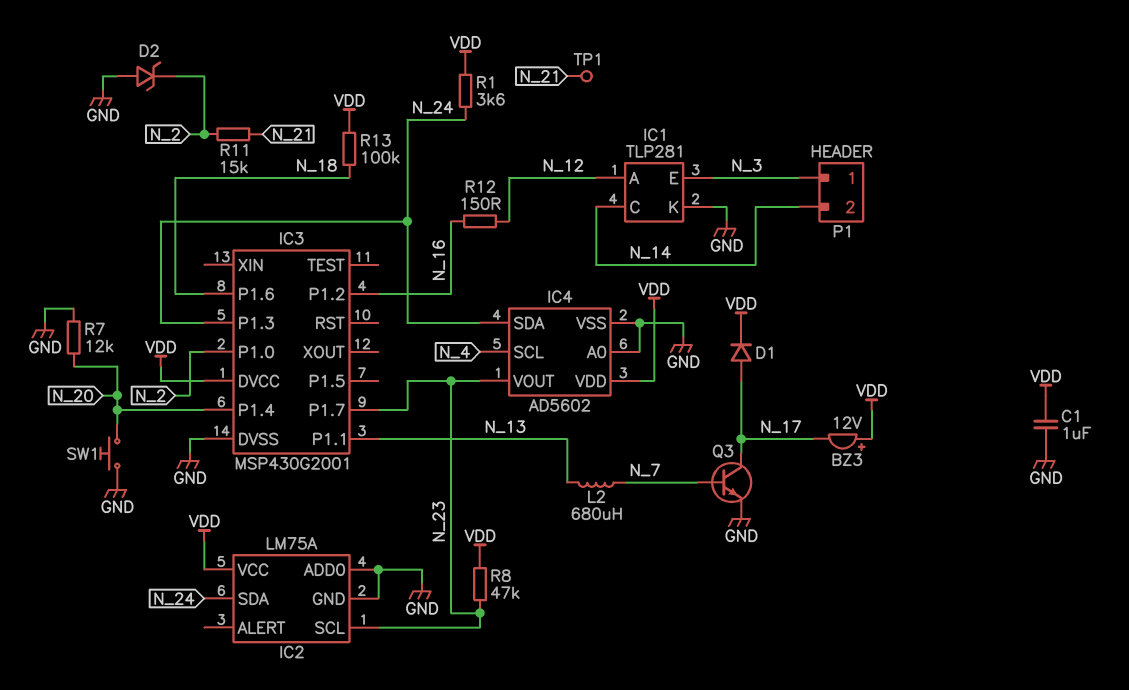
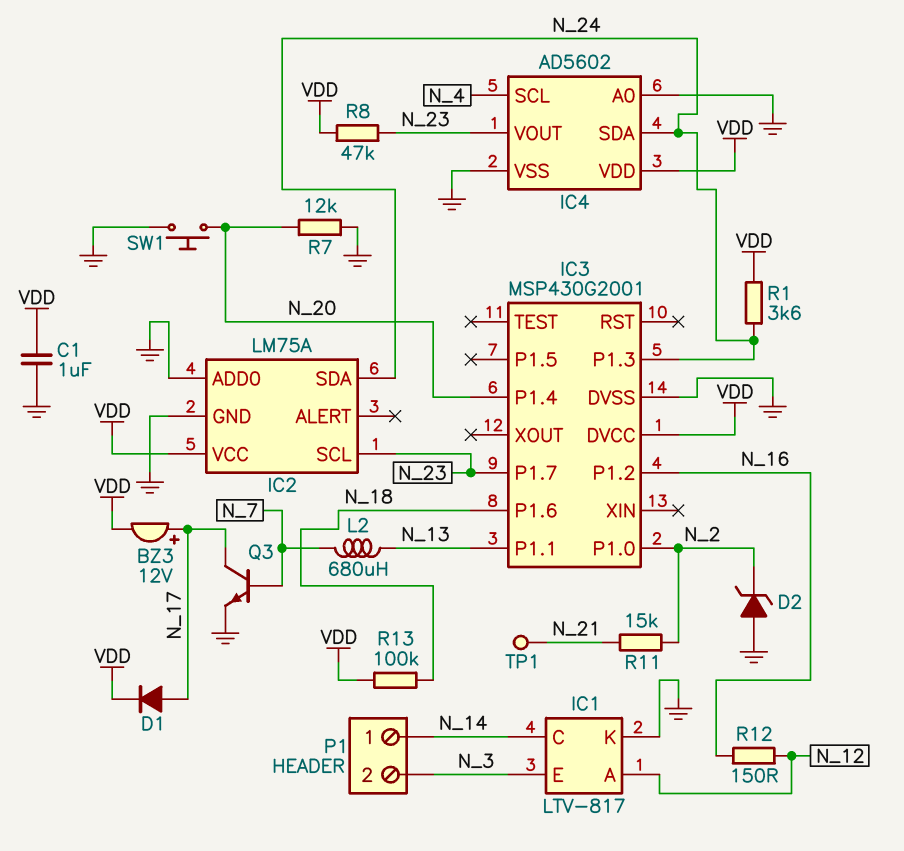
BZ3: buzzer 12V (plus VDD, minus N_17) -> buzzer 12V (plus N_17, minus VDD)
IC1: TLP281 -> LTV-817
P1 pin 1: N_3 -> N_14
P1 pin 2: N_14 -> N_3

